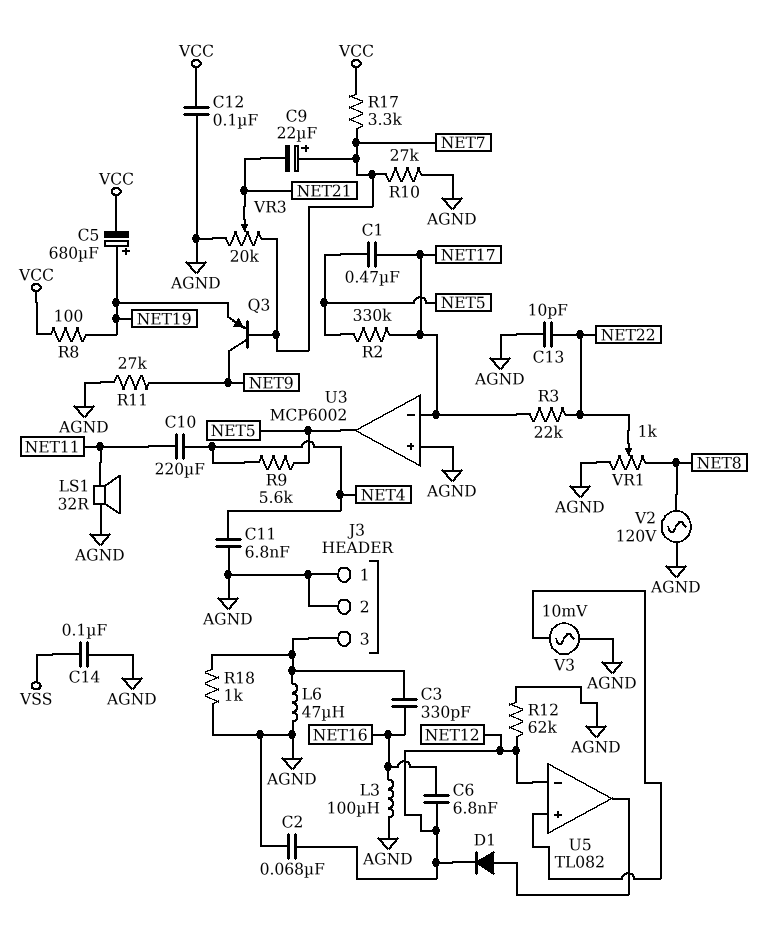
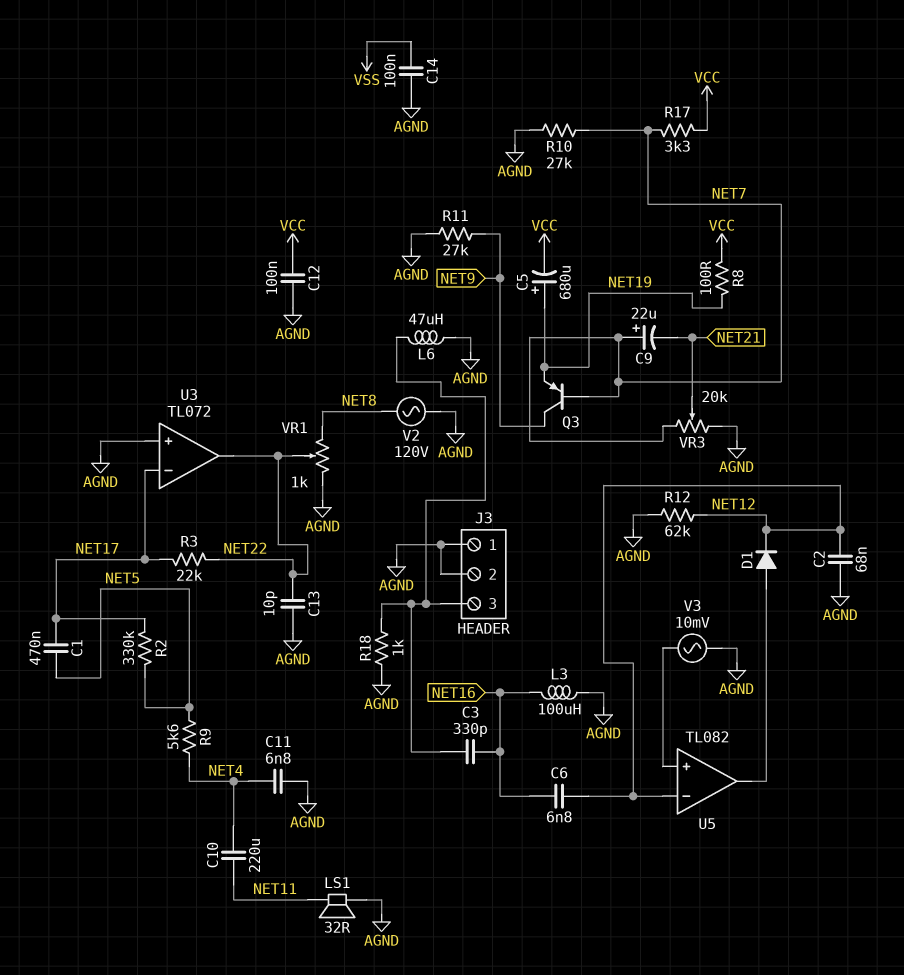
U3: MCP6002 -> TL072
U3 pin out: NET5 -> NET22

